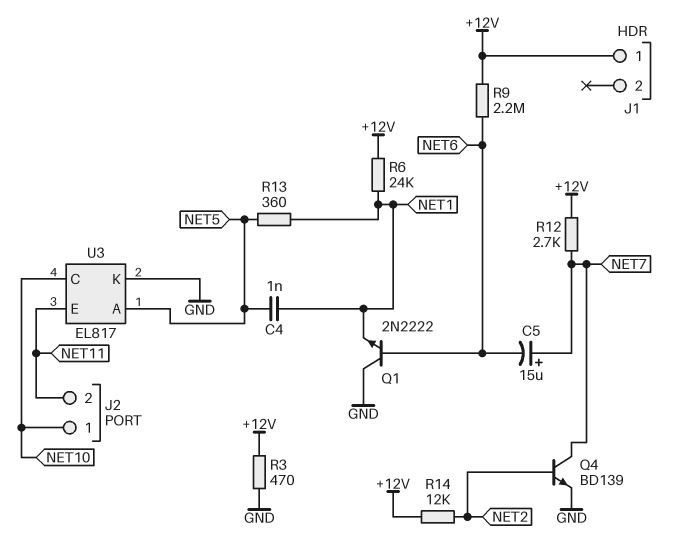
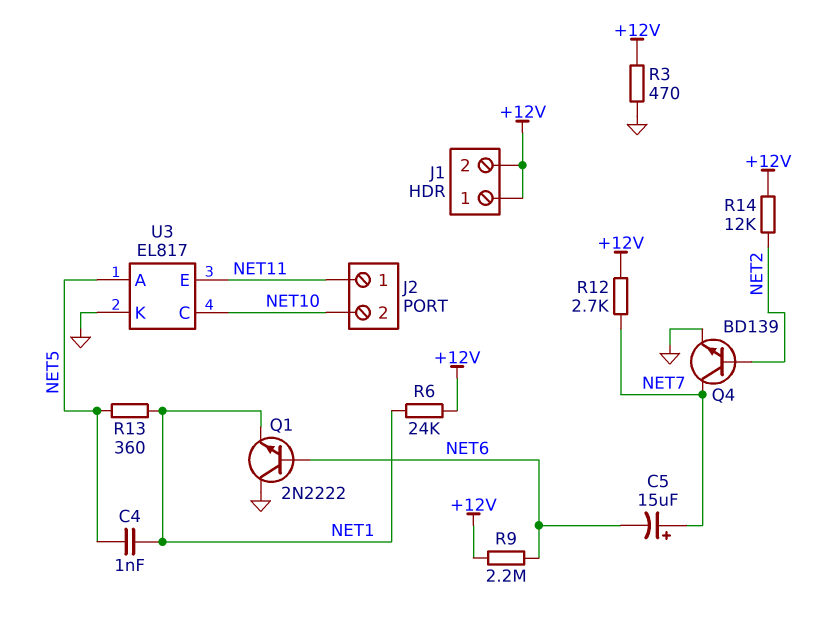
J1 pin 2: none -> +12V
J2 pin 1: NET10 -> NET11
J2 pin 2: NET11 -> NET10

